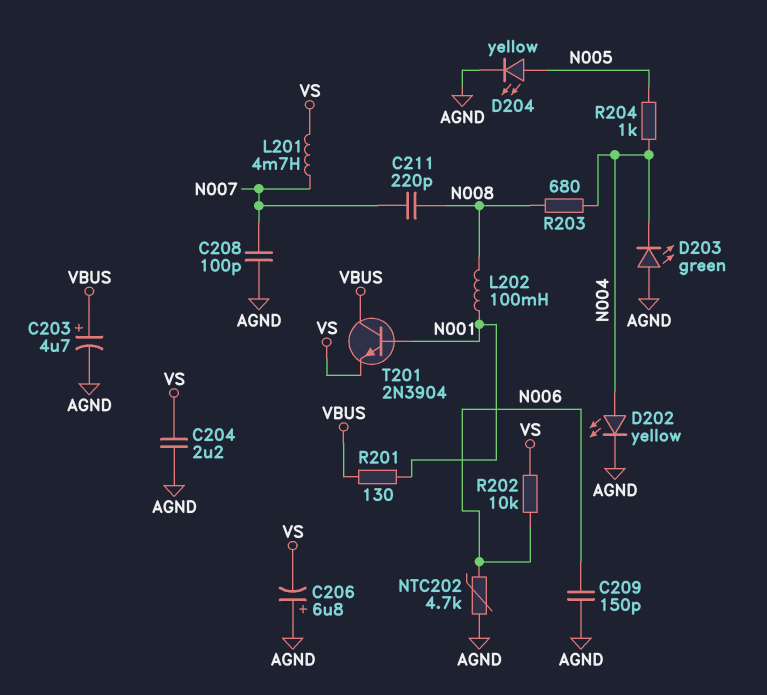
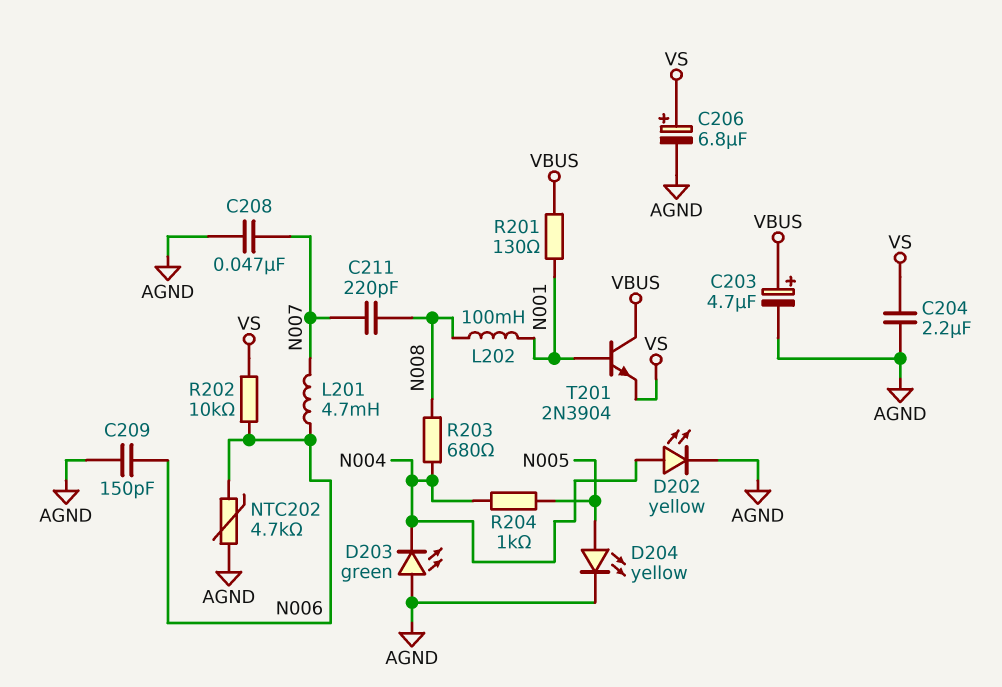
C206: 6.8uF (plus AGND, minus VS) -> 6.8uF (plus VS, minus AGND)
C208: 100pF (AGND, N007) -> 47nF (AGND, N007)
L201: 4.7mH (N007, VS) -> 4.7mH (N006, N007)

